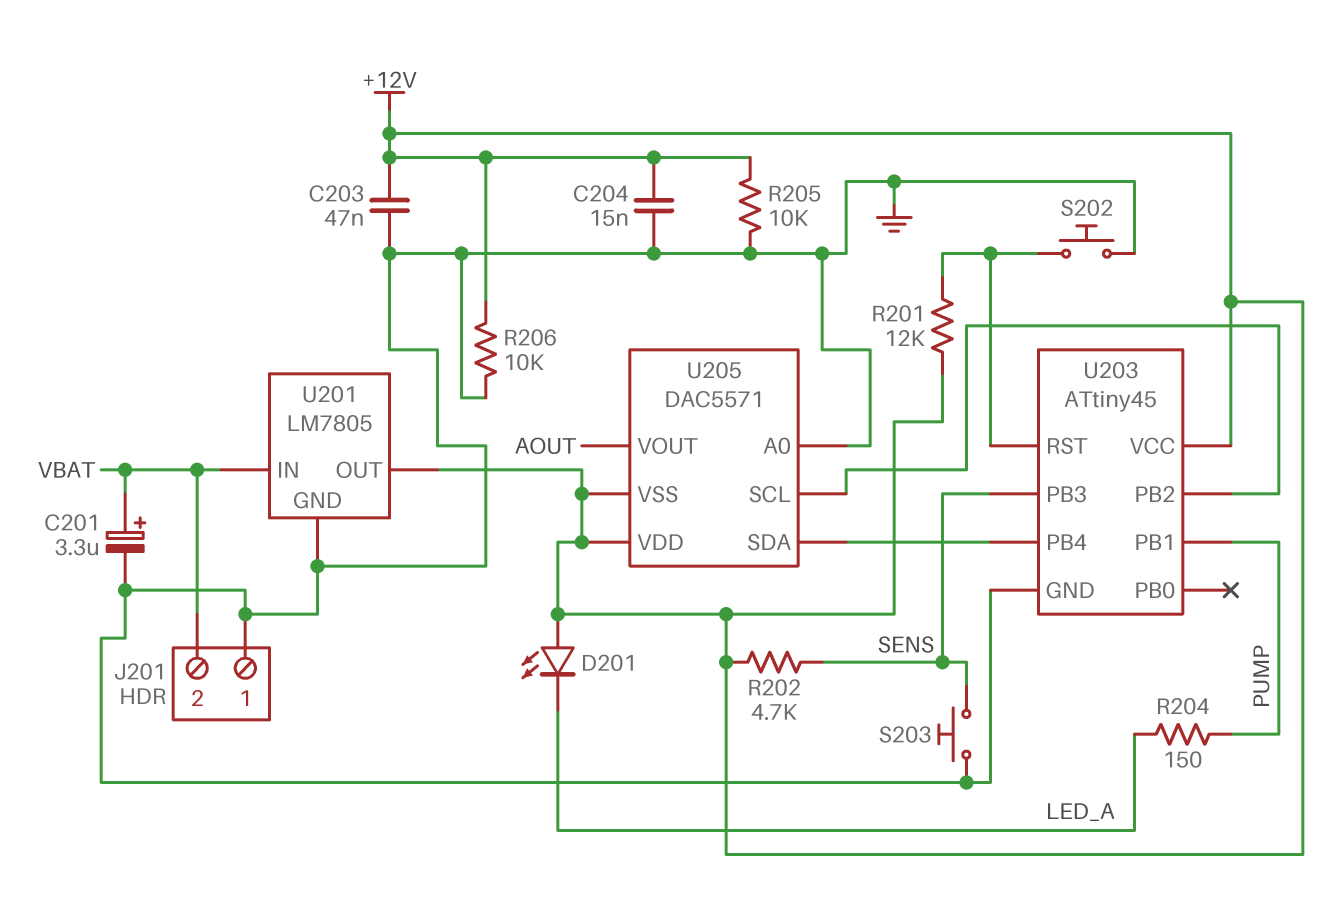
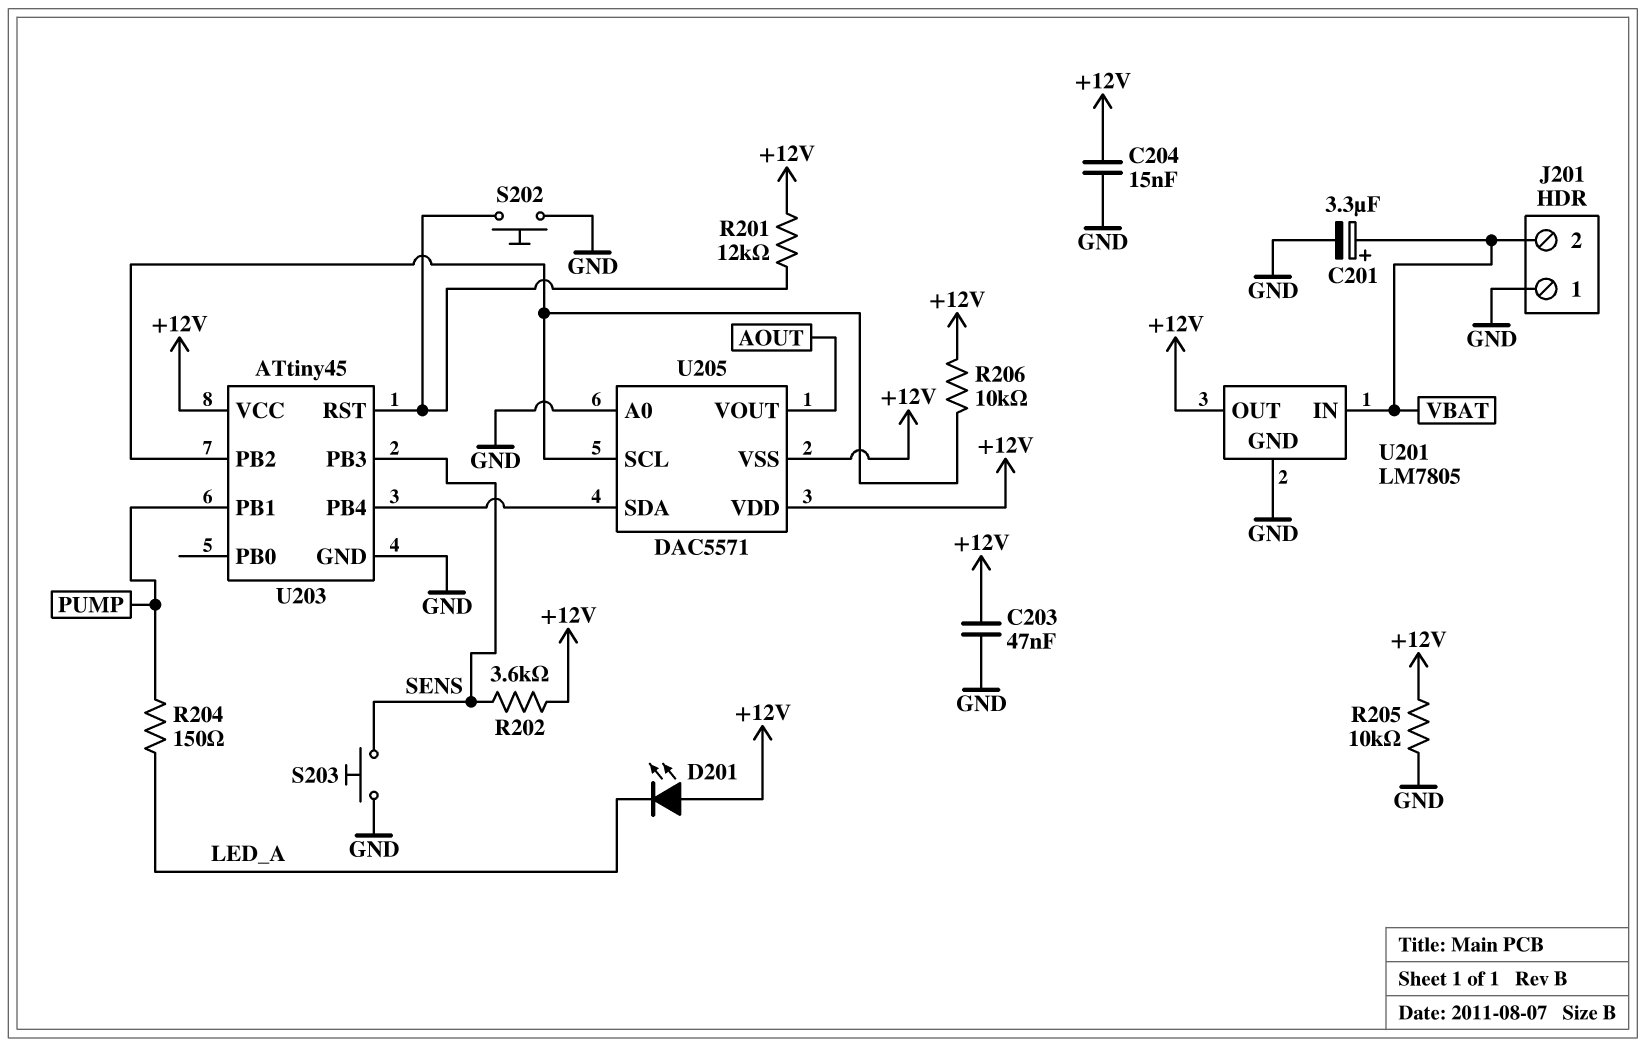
R202: 4.7k (+12V, SENS) -> 3.6k (+12V, SENS)
R206: 10k (+12V, GND) -> 10k (+12V, U203/PB2)

